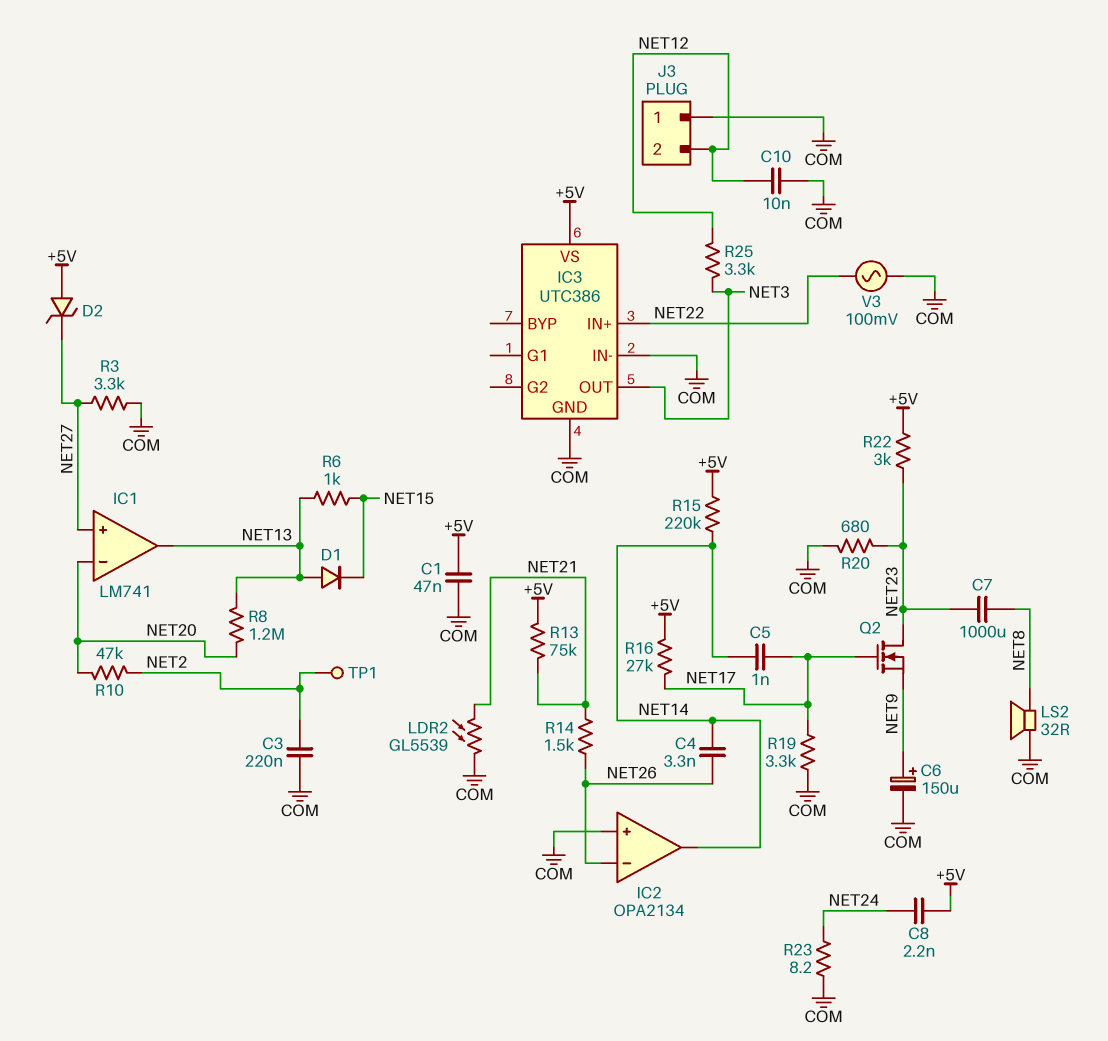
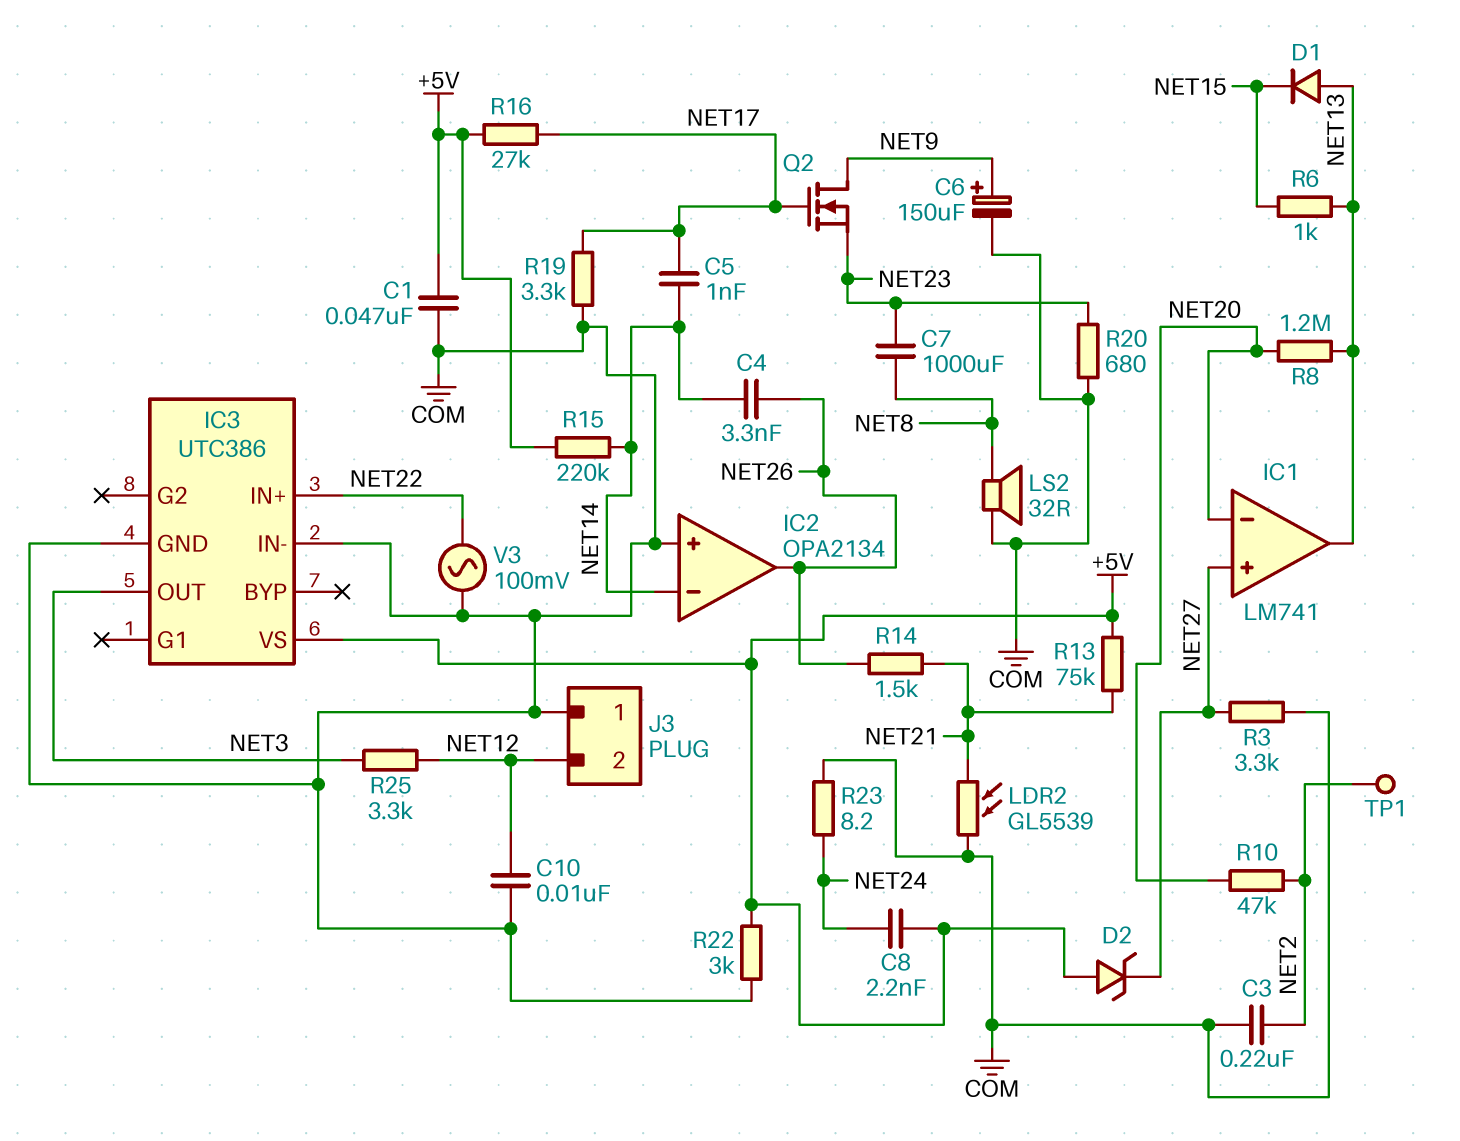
IC2 pin in-: NET26 -> NET14
IC2 pin out: NET14 -> NET26
Q2: NMOS (G NET17, D NET23, S NET9) -> NMOS (G NET17, D NET9, S NET23)
R22: 3k (+5V, NET23) -> 3k (+5V, COM)

